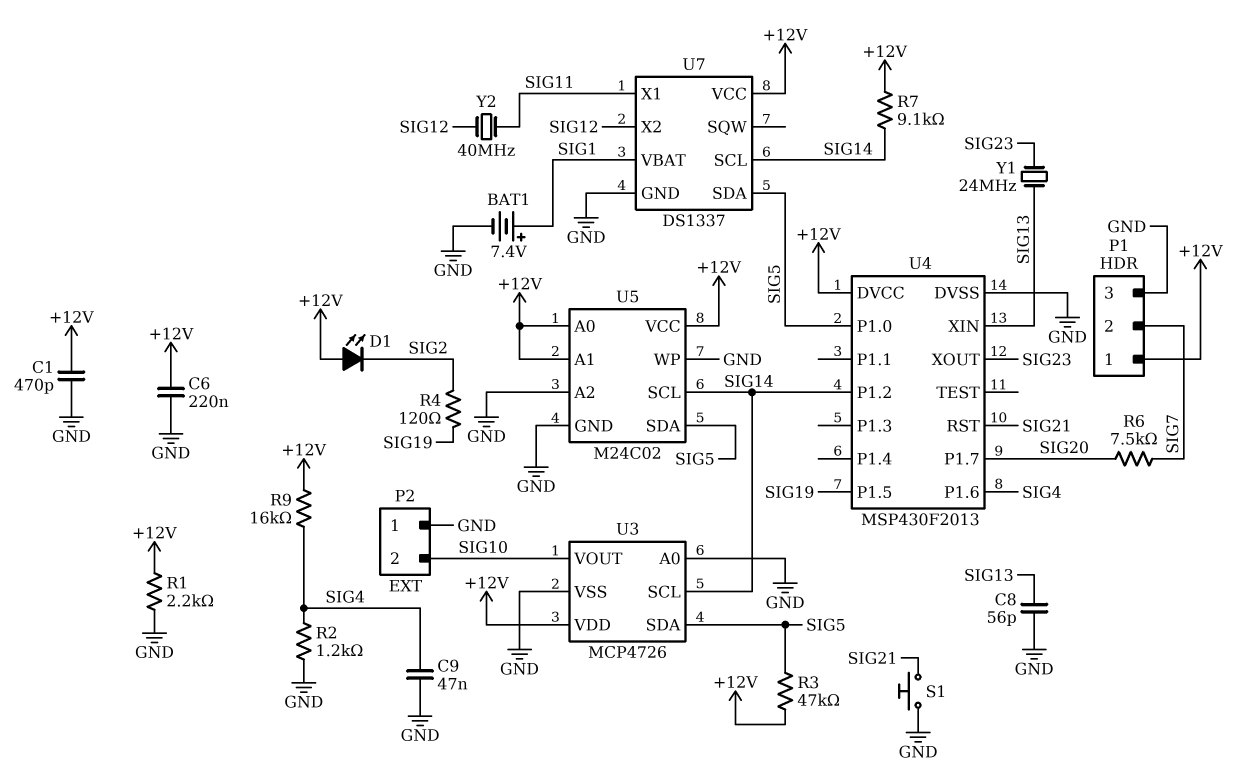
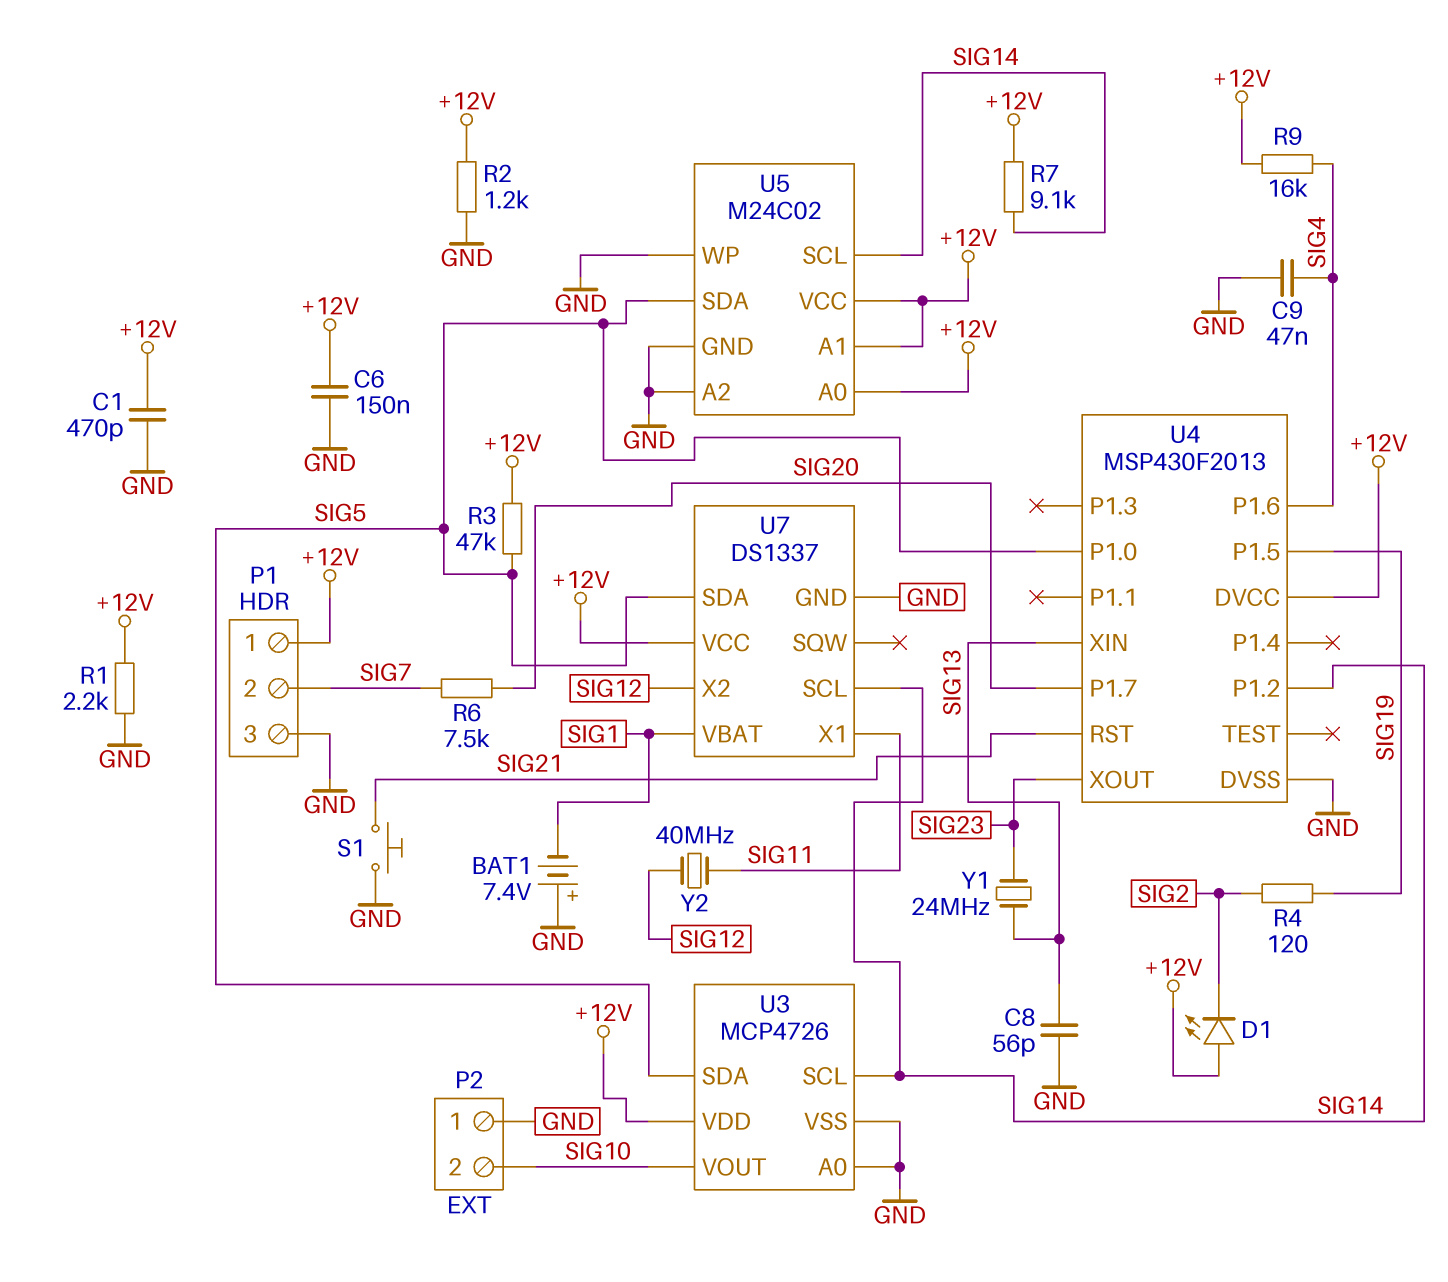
BAT1: 7.4V (plus SIG1, minus GND) -> 7.4V (plus GND, minus SIG1)
C6: 220nF (+12V, GND) -> 150nF (+12V, GND)
R2: 1.2k (GND, SIG4) -> 1.2k (+12V, GND)

